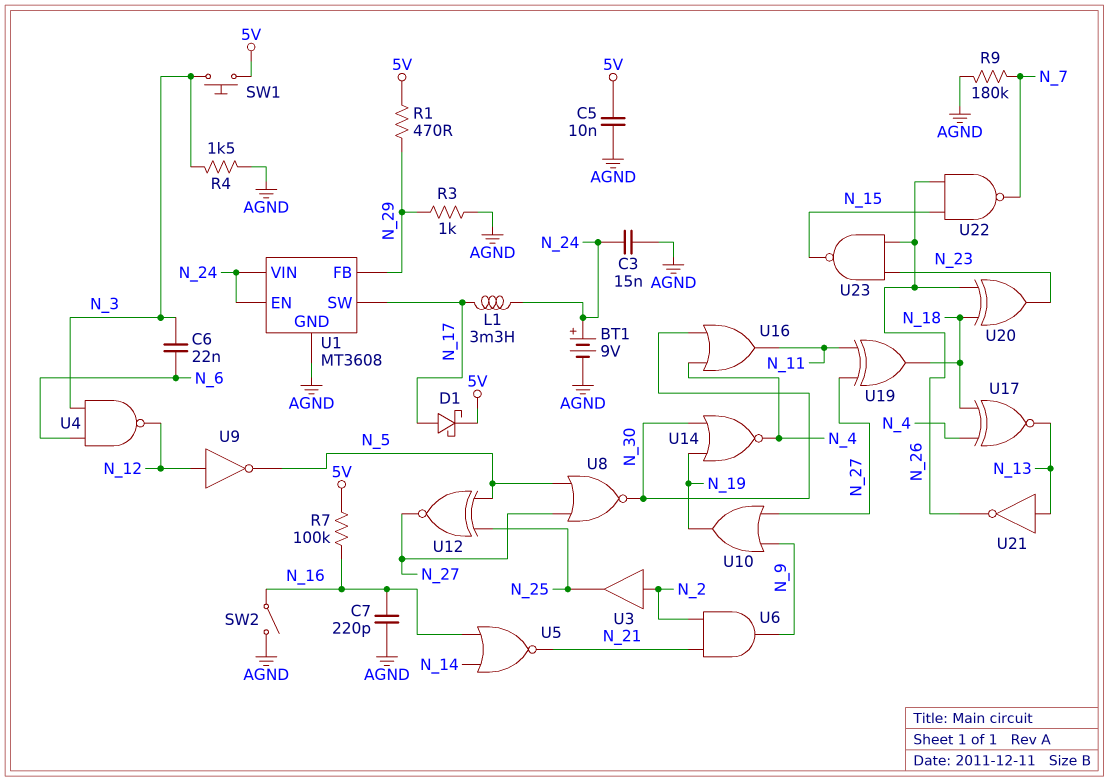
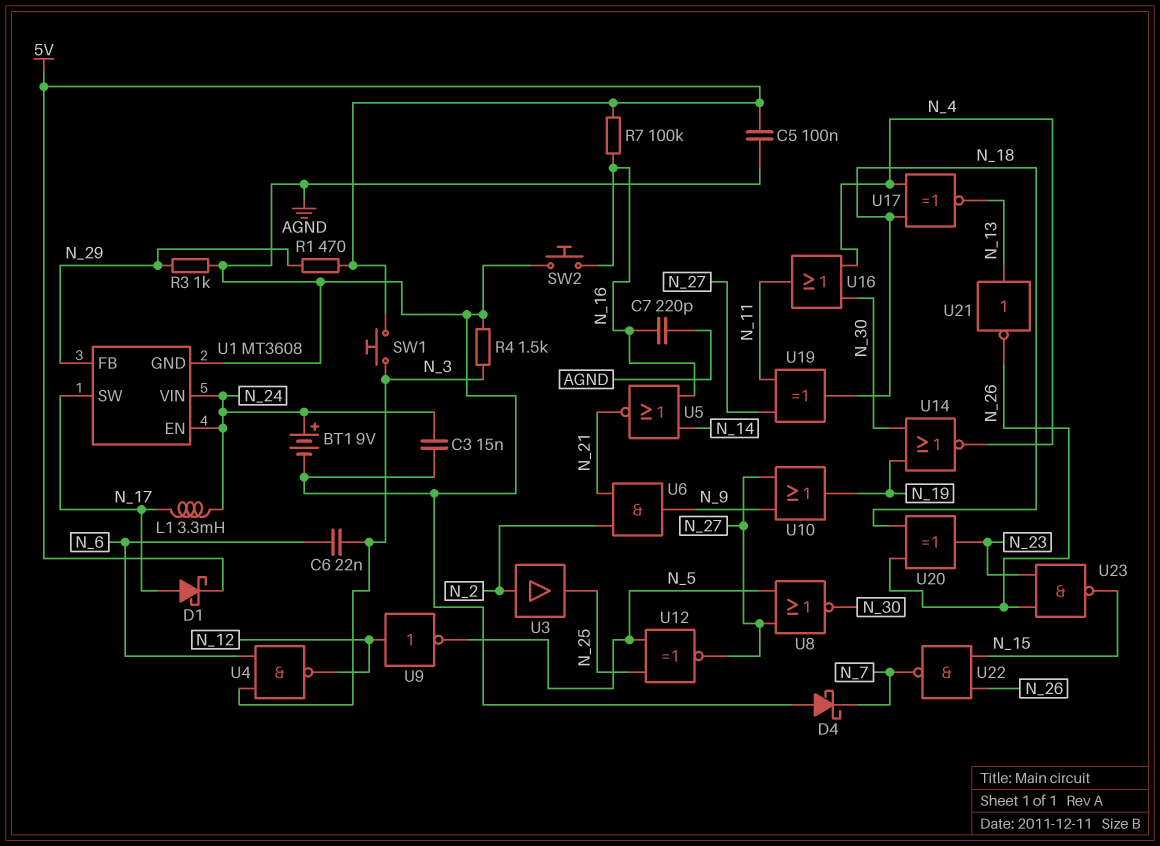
C5: 10nF (5V, AGND) -> 100nF (5V, AGND)
D4: none -> schottky (A AGND, K N_7)
R9: 180k (AGND, N_7) -> none
SW2: switch (AGND, N_16) -> button (AGND, N_16)

